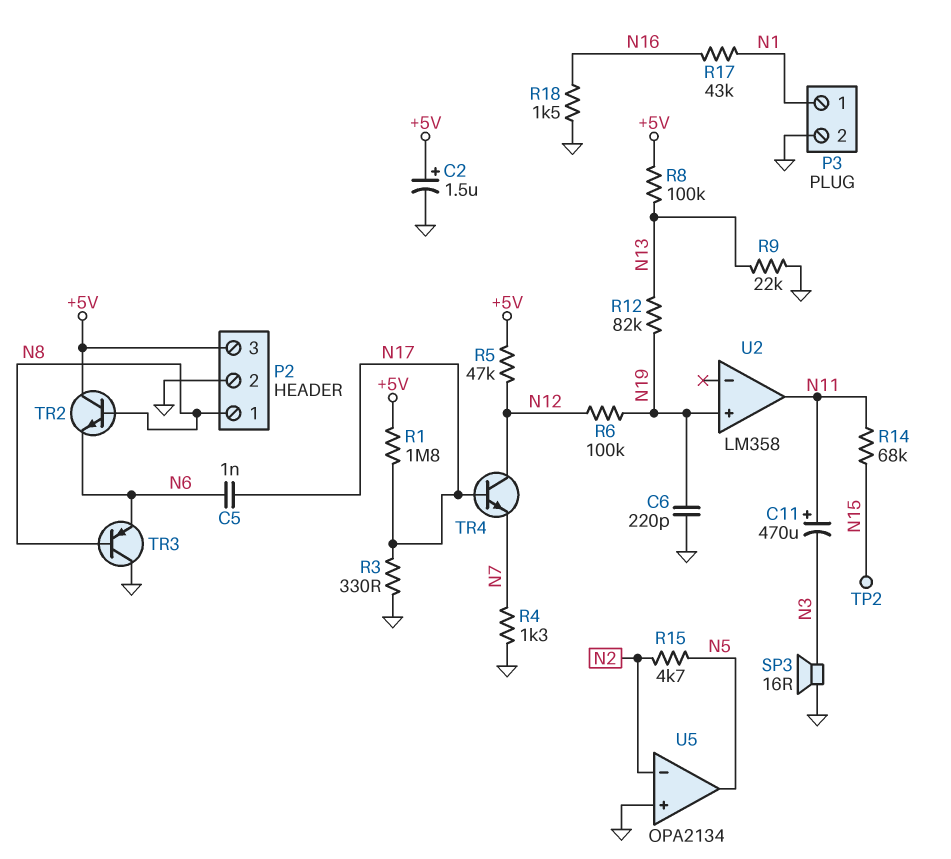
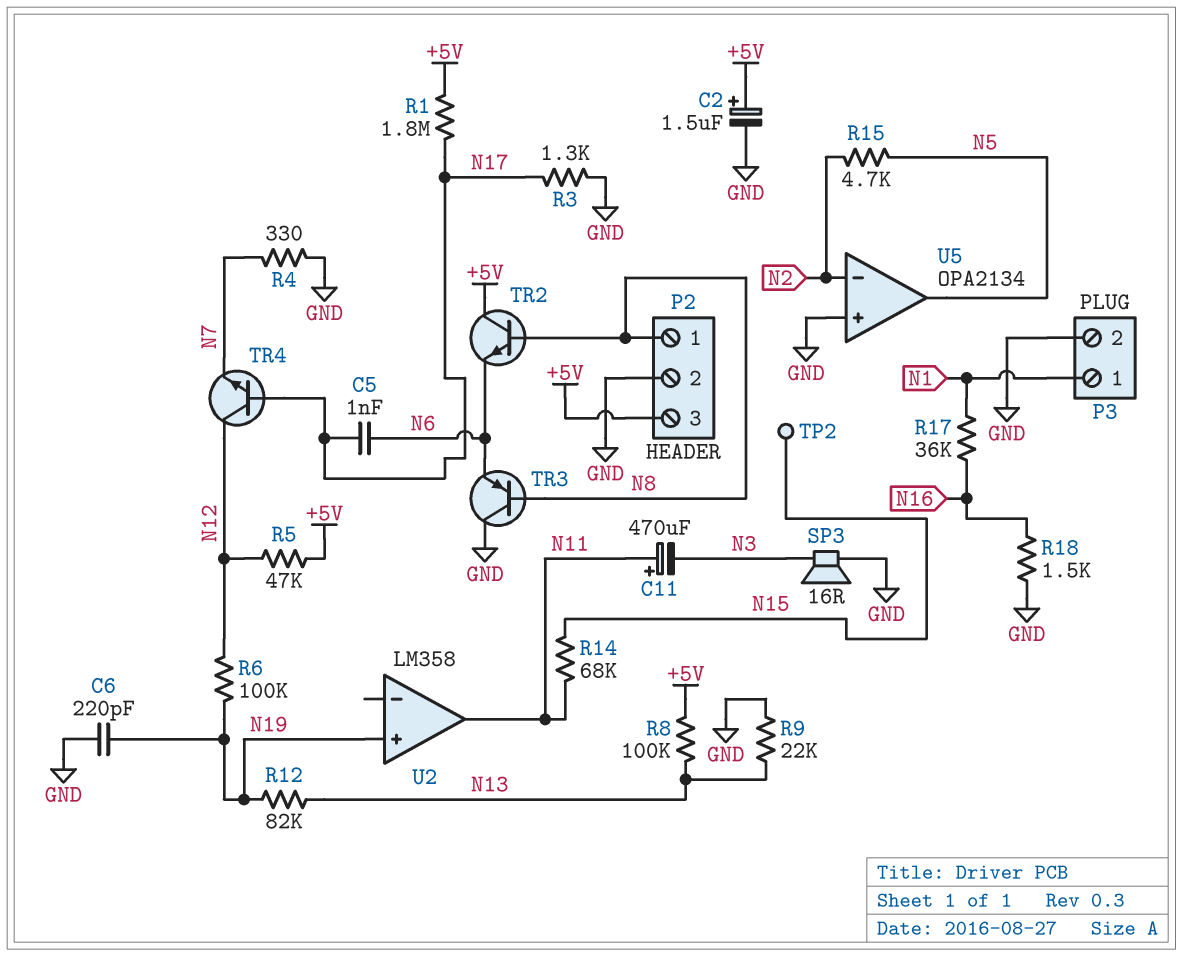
R3: 330 (GND, N17) -> 1.3k (GND, N17)
R4: 1.3k (GND, N7) -> 330 (GND, N7)
R17: 43k (N1, N16) -> 36k (N1, N16)

